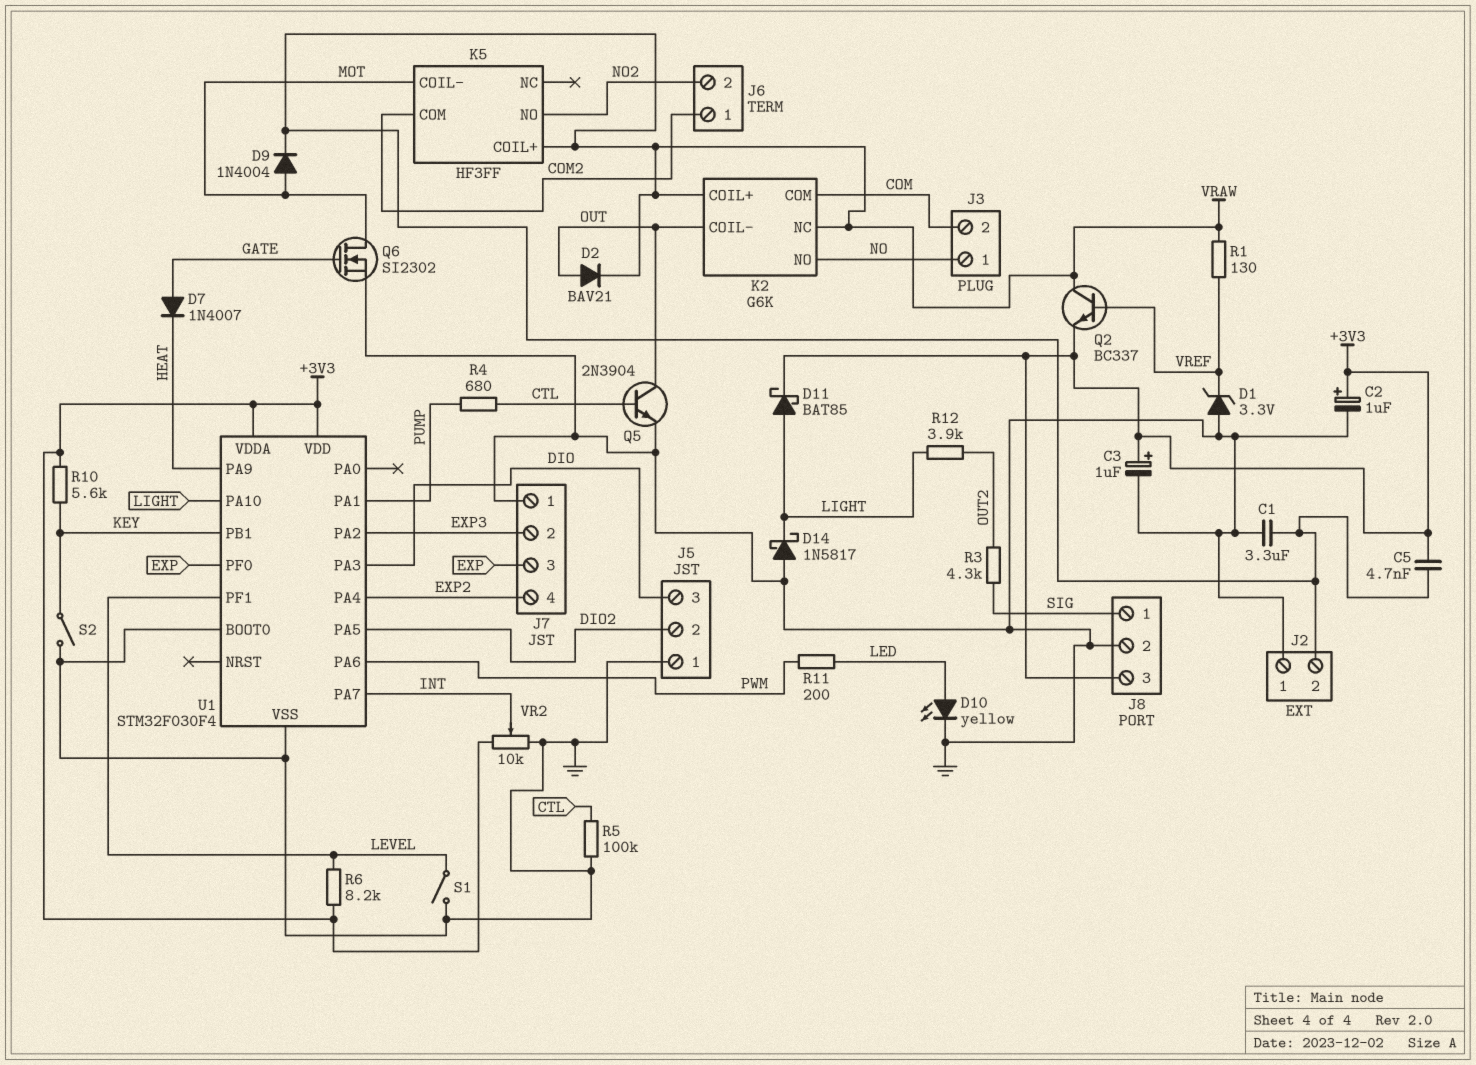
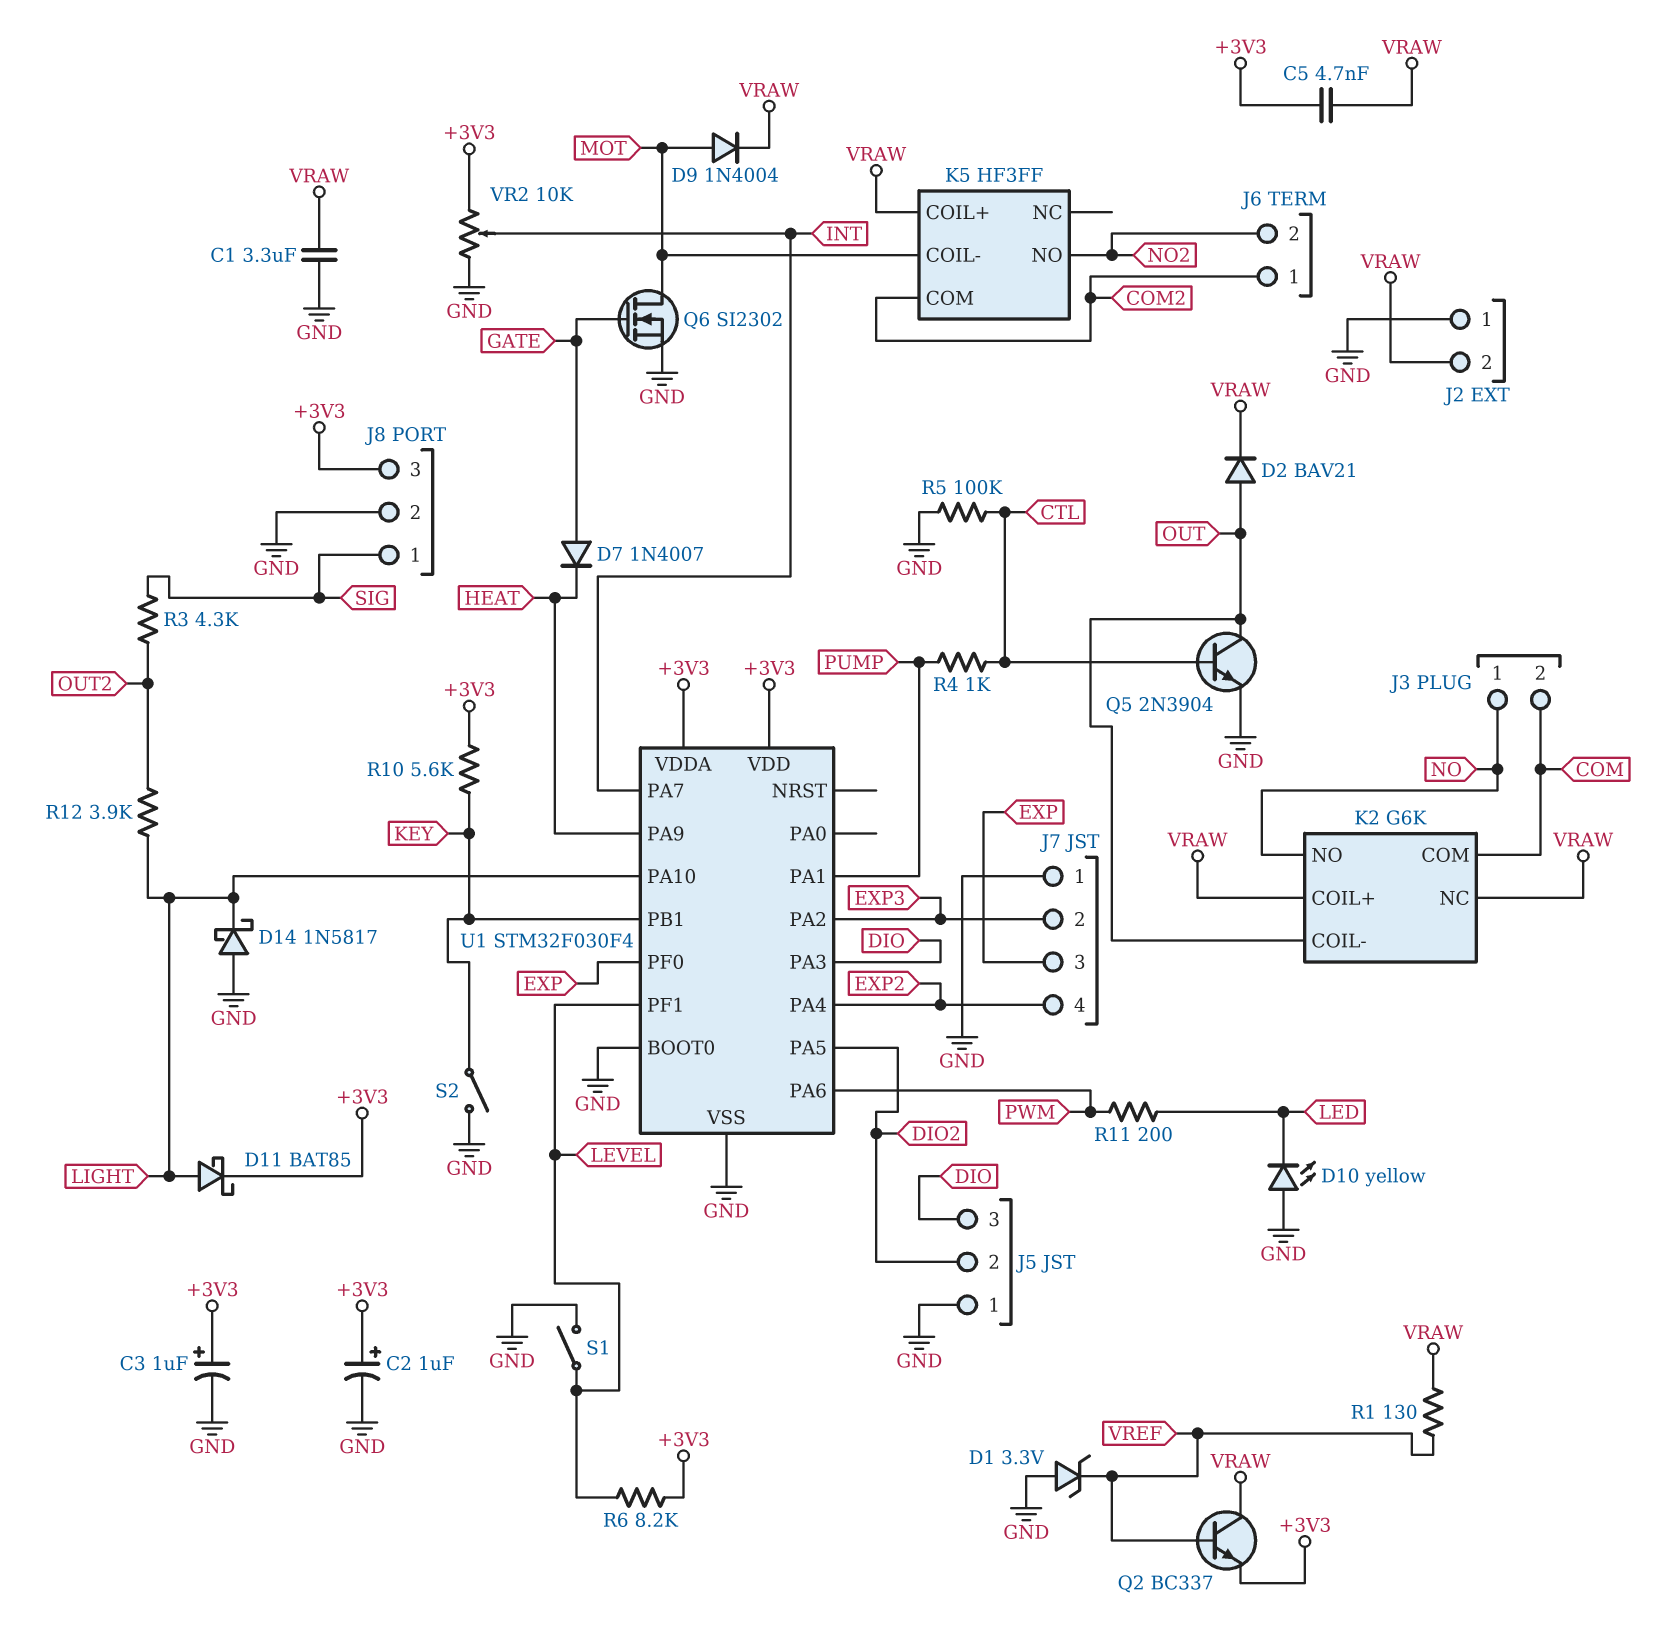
D10: LED yellow (A LED, K GND) -> LED yellow (A GND, K LED)
R4: 680 (CTL, PUMP) -> 1k (CTL, PUMP)

